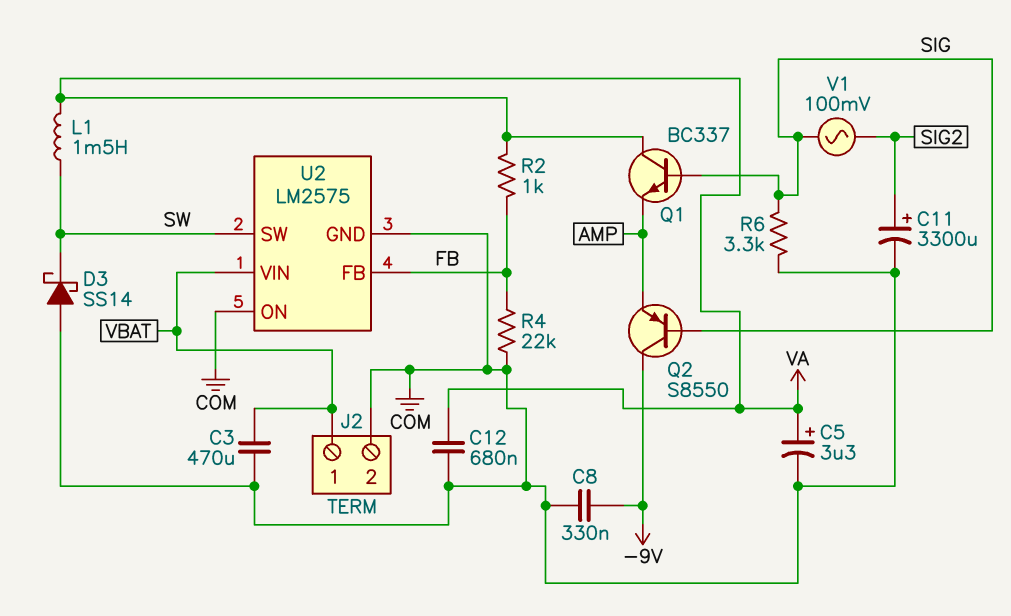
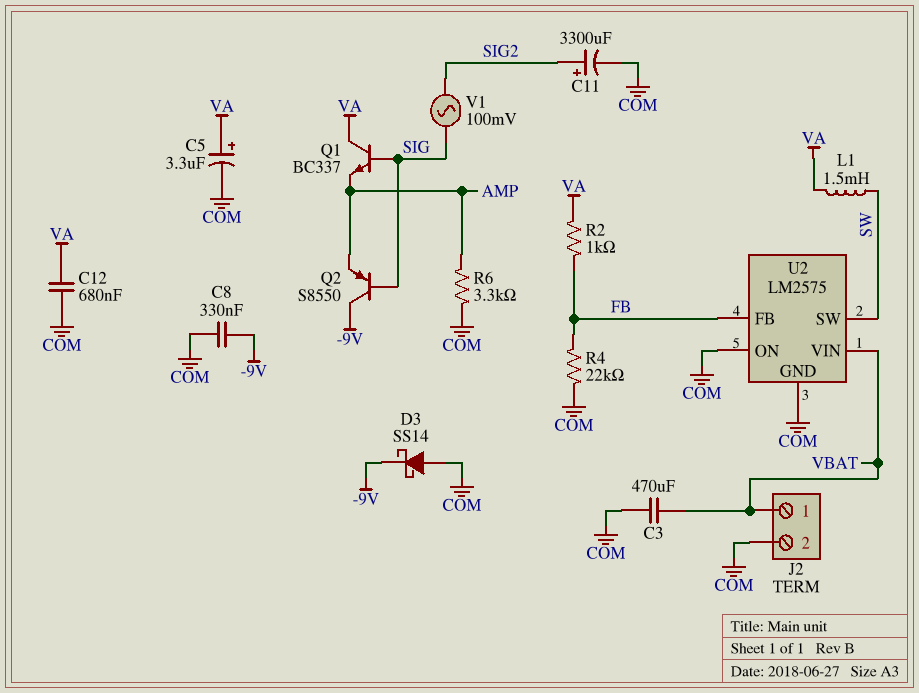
D3: schottky SS14 (A COM, K SW) -> schottky SS14 (A COM, K -9V)
R6: 3.3k (COM, SIG) -> 3.3k (AMP, COM)

